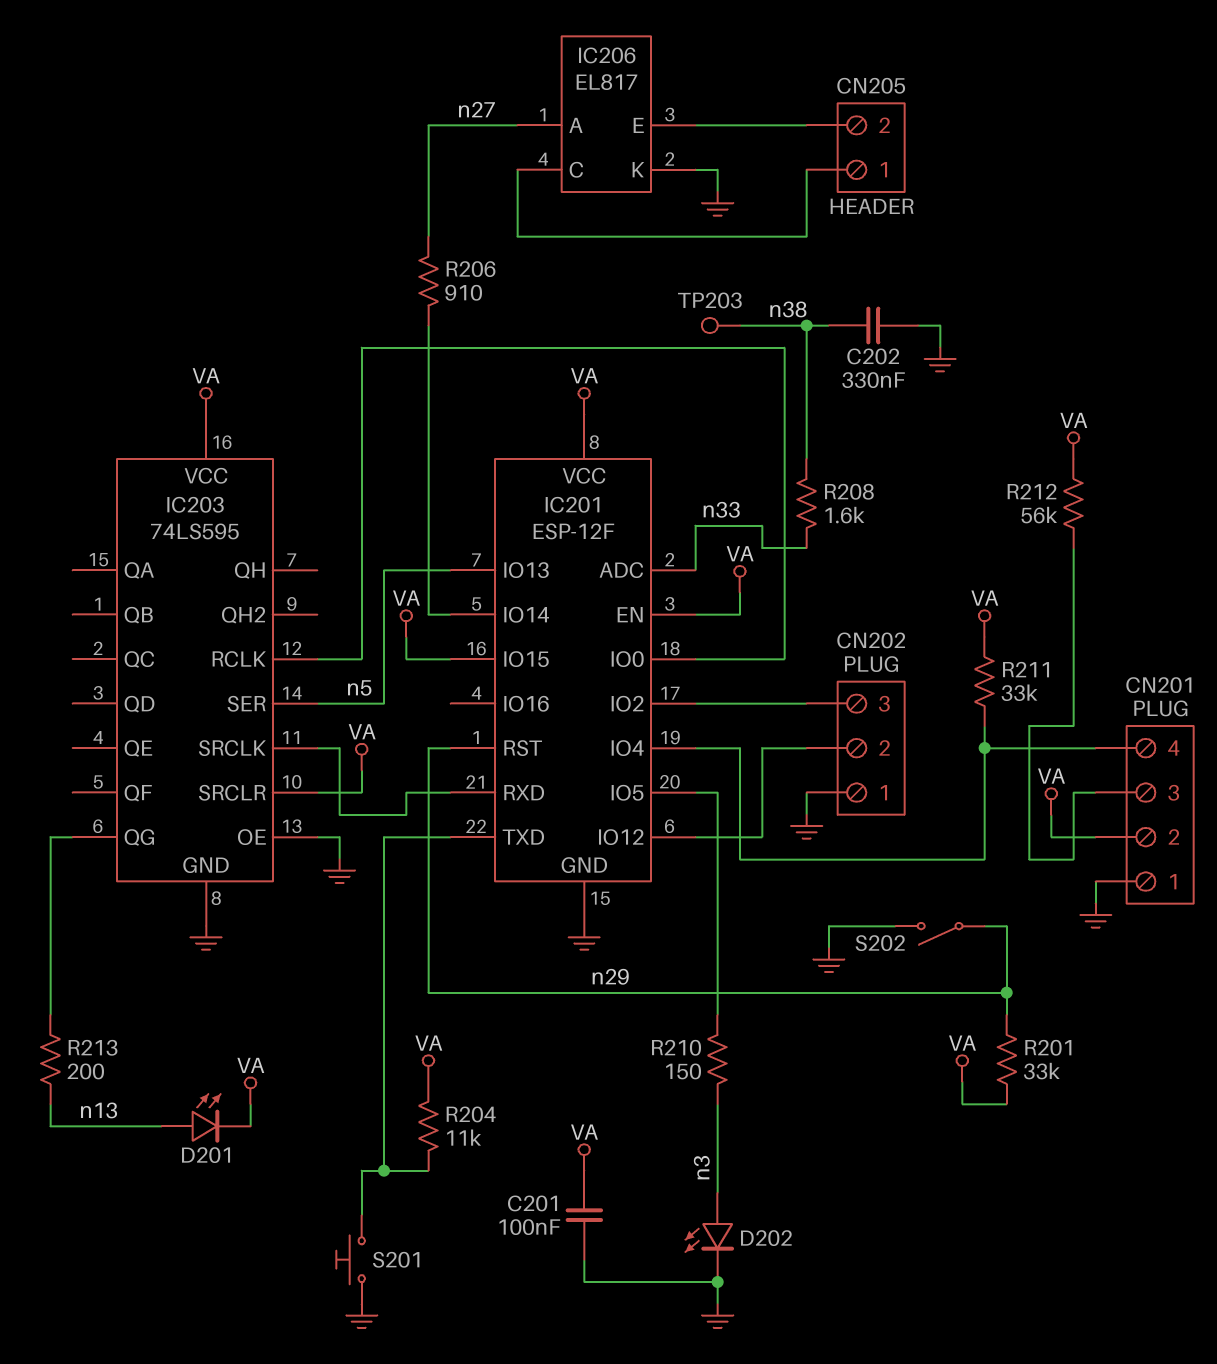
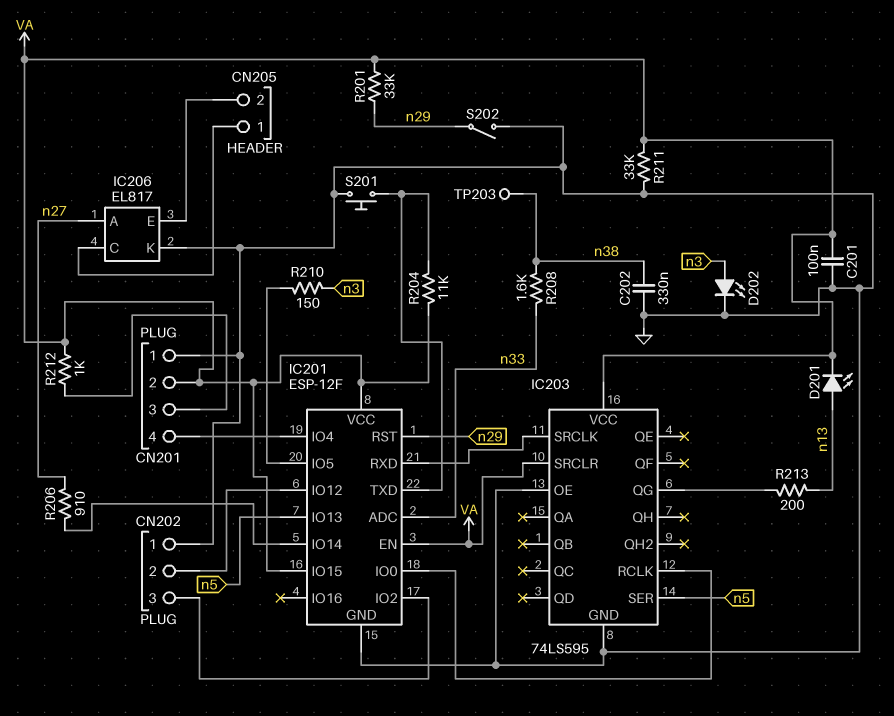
R211: 33k (CN201/4, VA) -> 33k (GND, VA)
R212: 56k (CN201/3, VA) -> 1k (CN201/3, VA)

